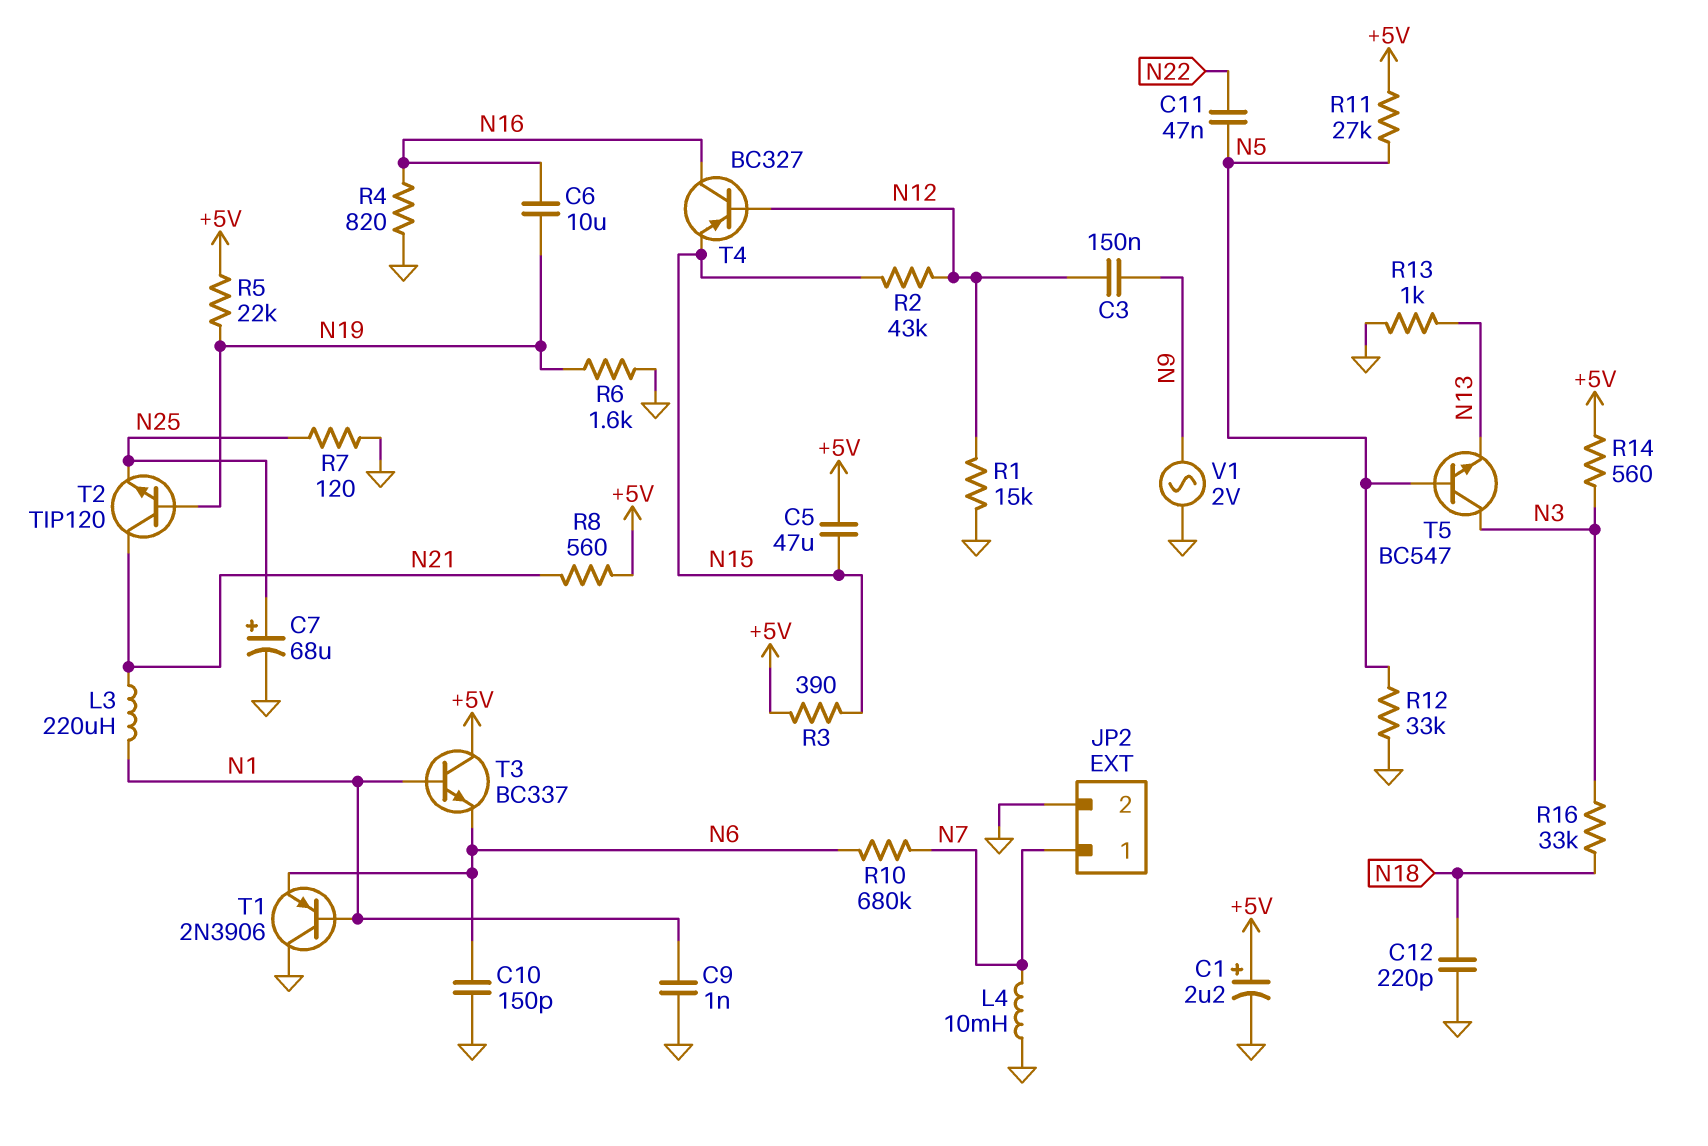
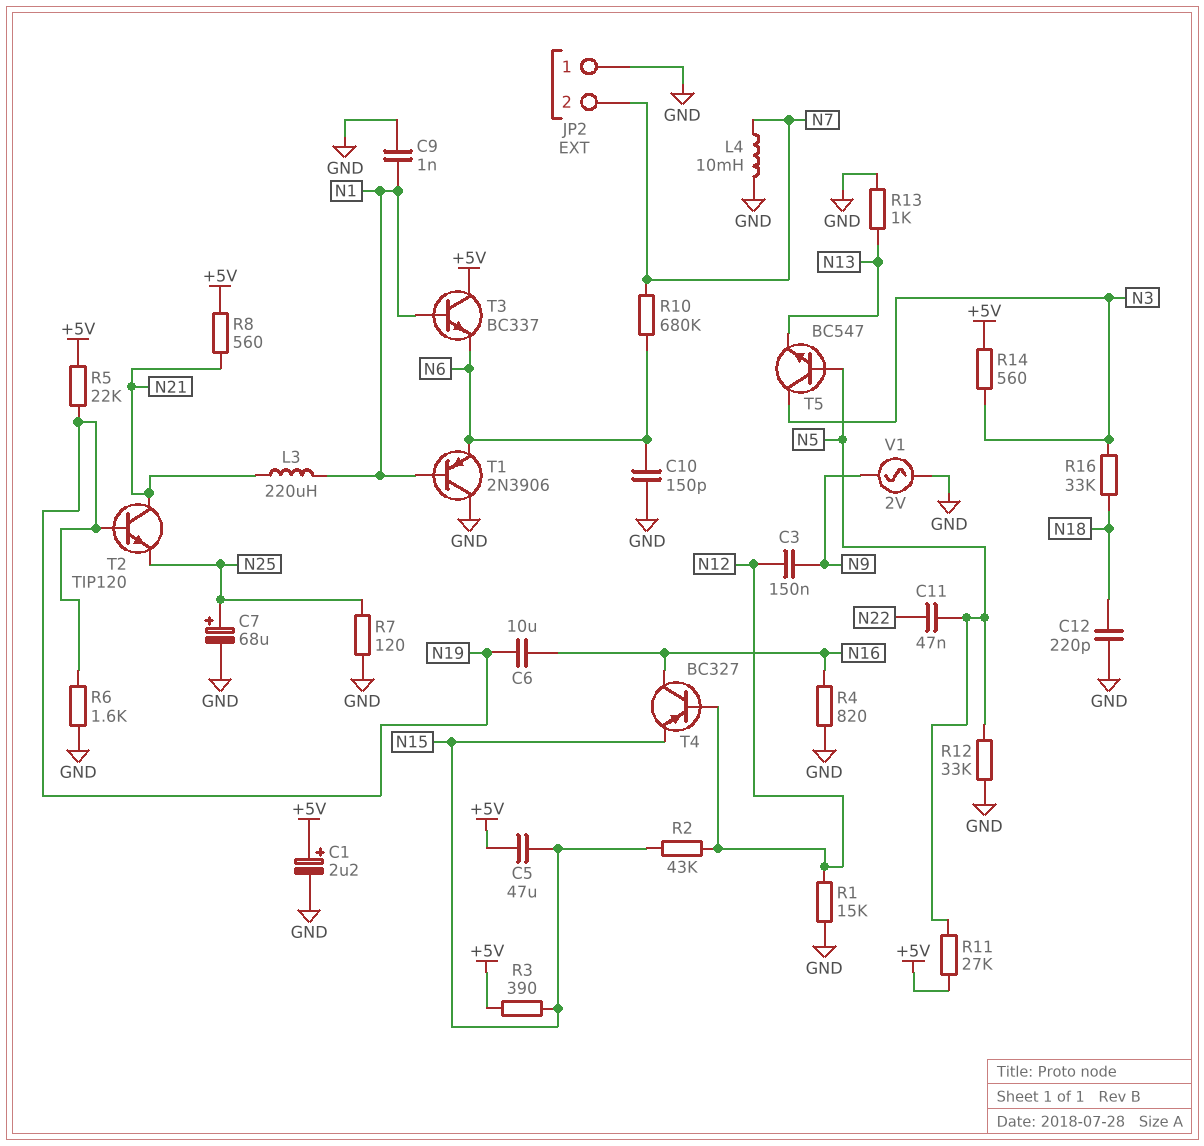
JP2 pin 1: N7 -> GND
JP2 pin 2: GND -> N7

